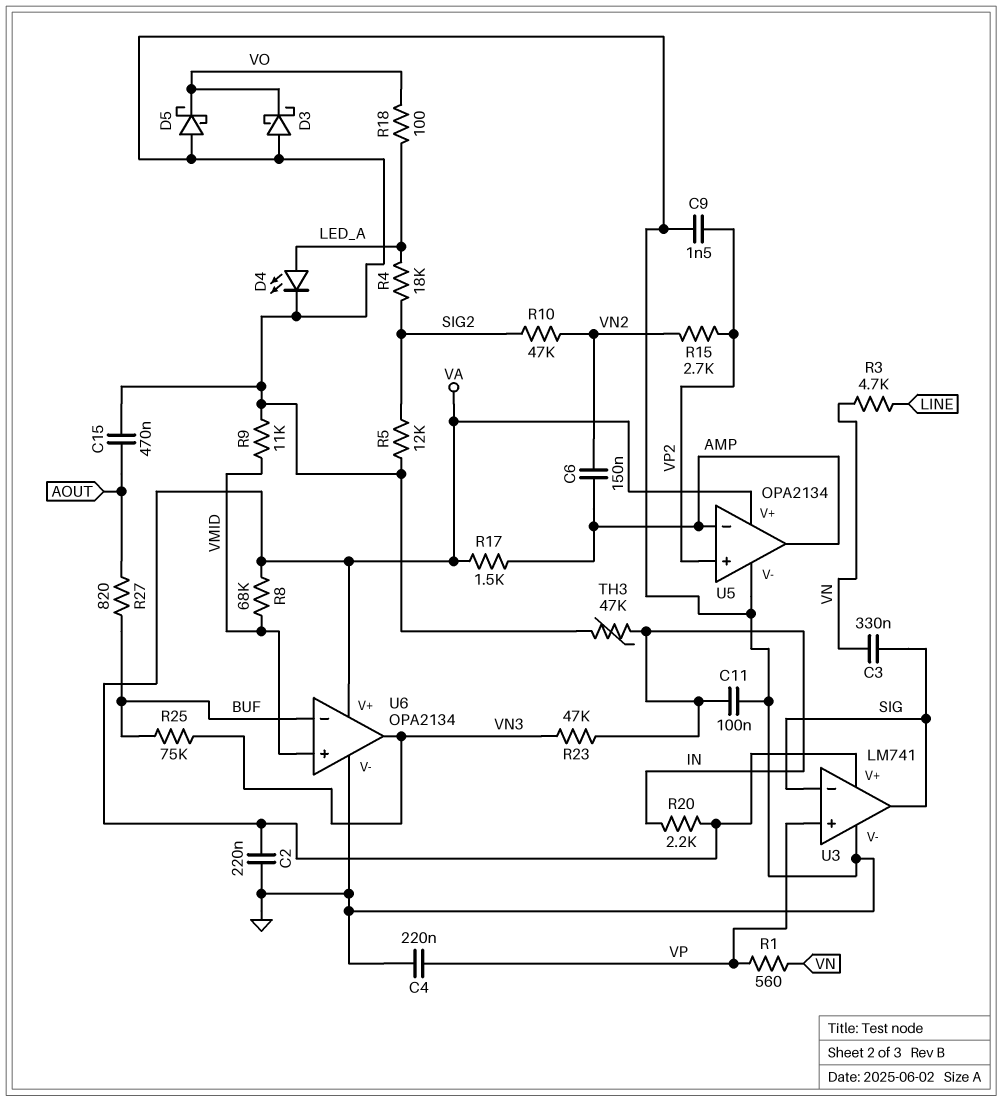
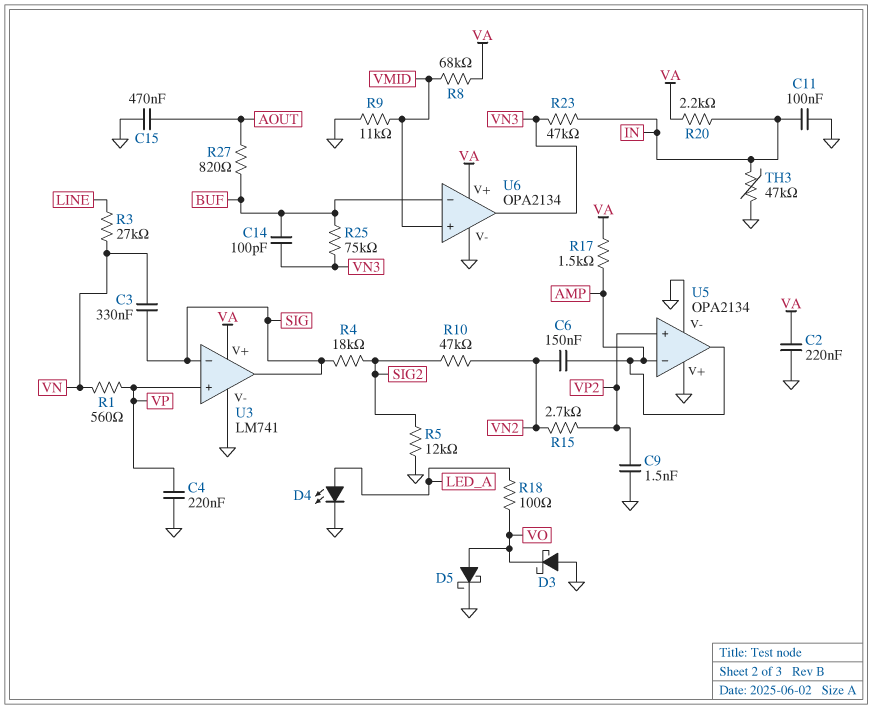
C14: none -> 100pF (BUF, VN3)
D5: schottky (A GND, K VO) -> schottky (A VO, K GND)
R3: 4.7k (LINE, VN) -> 27k (LINE, VN)
R4: 18k (LED_A, SIG2) -> 18k (SIG, SIG2)
U5 pin V+: VA -> GND

